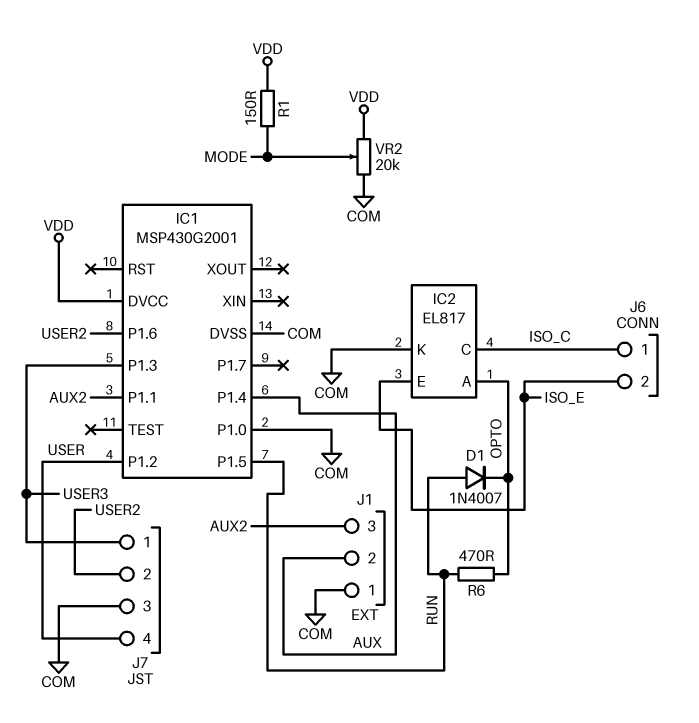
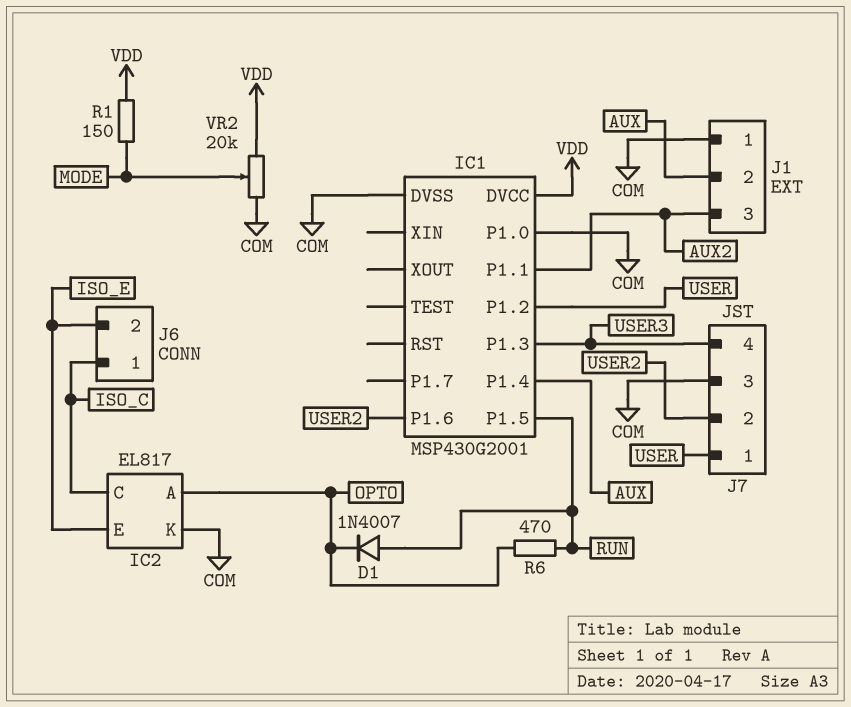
J7 pin 1: USER3 -> USER
J7 pin 4: USER -> USER3

